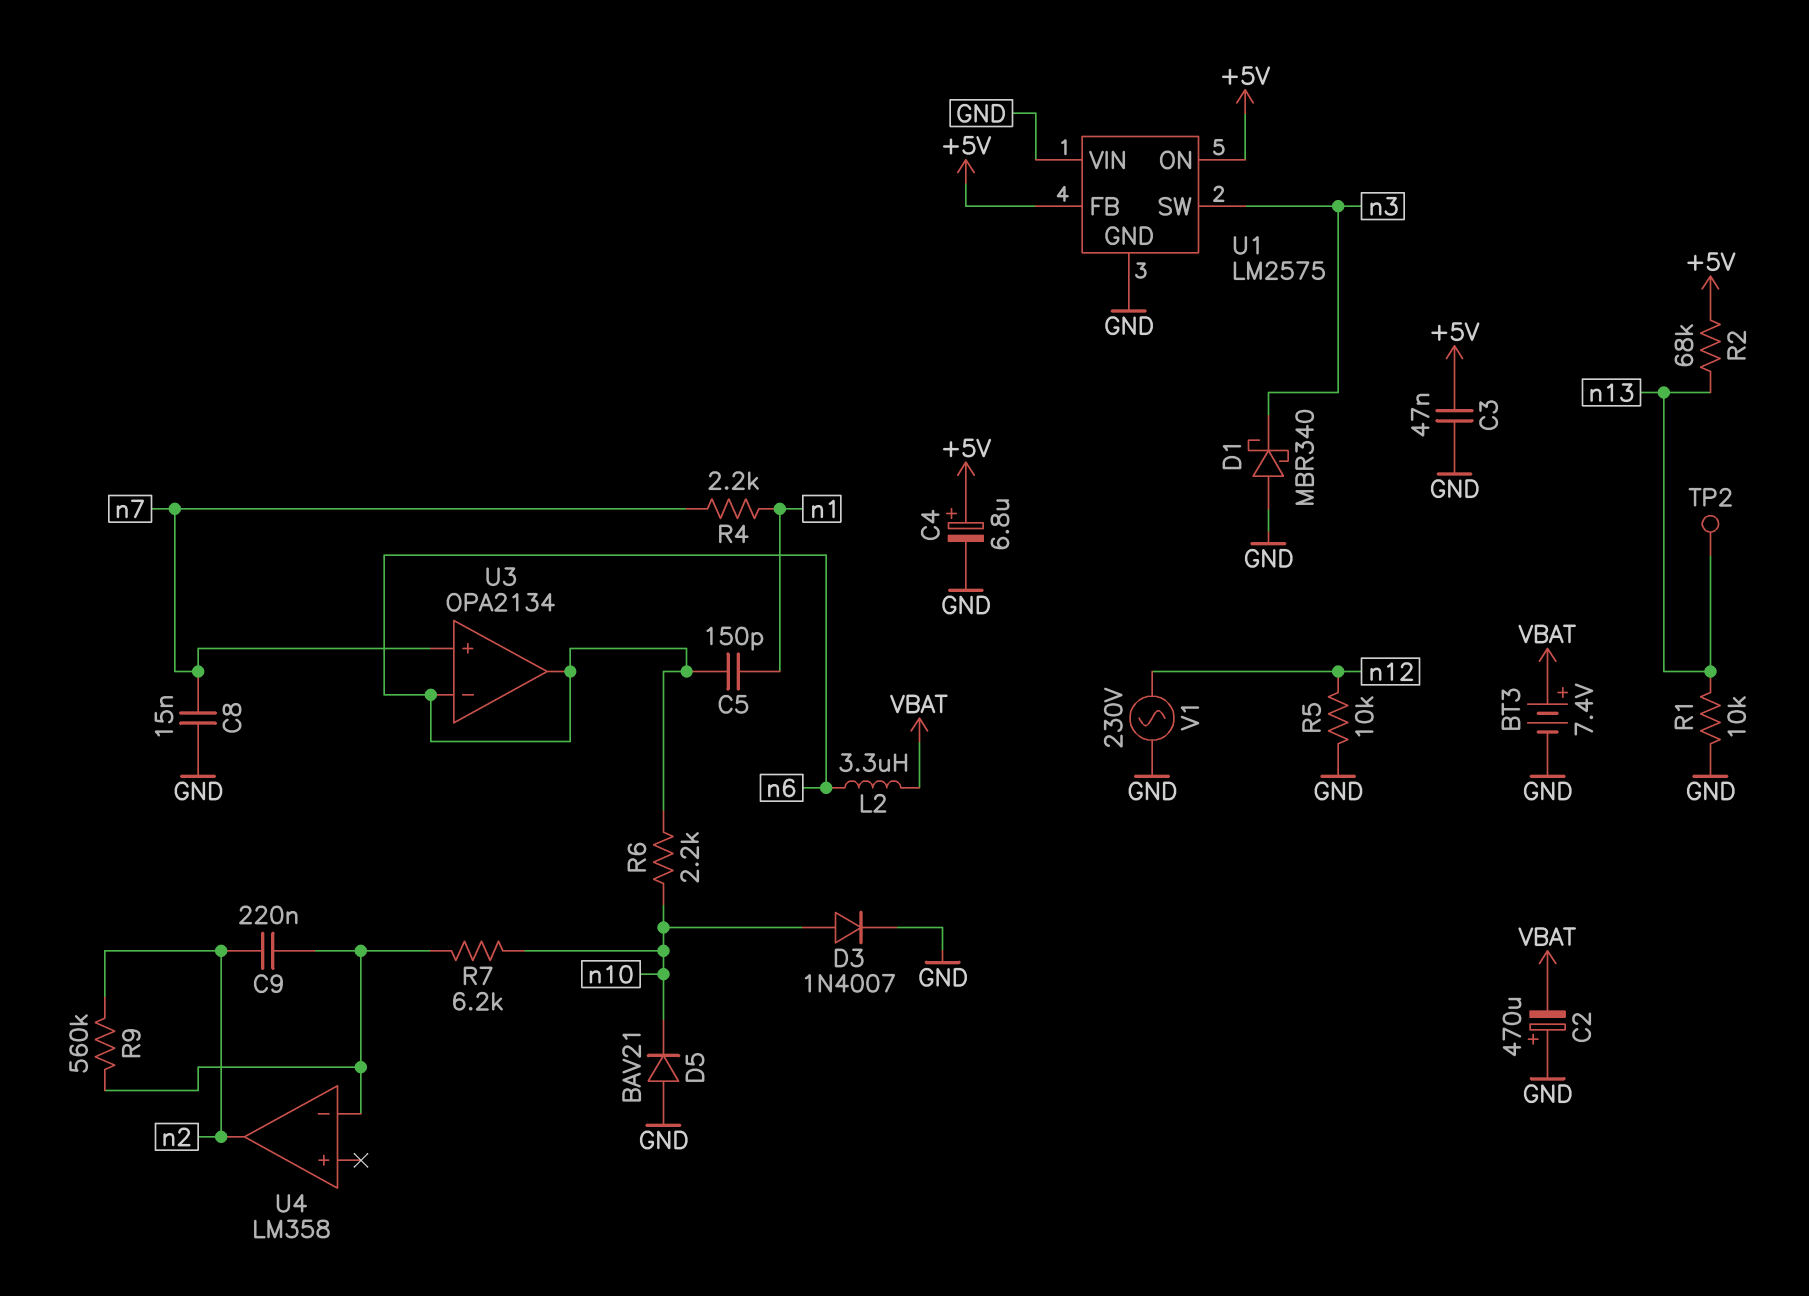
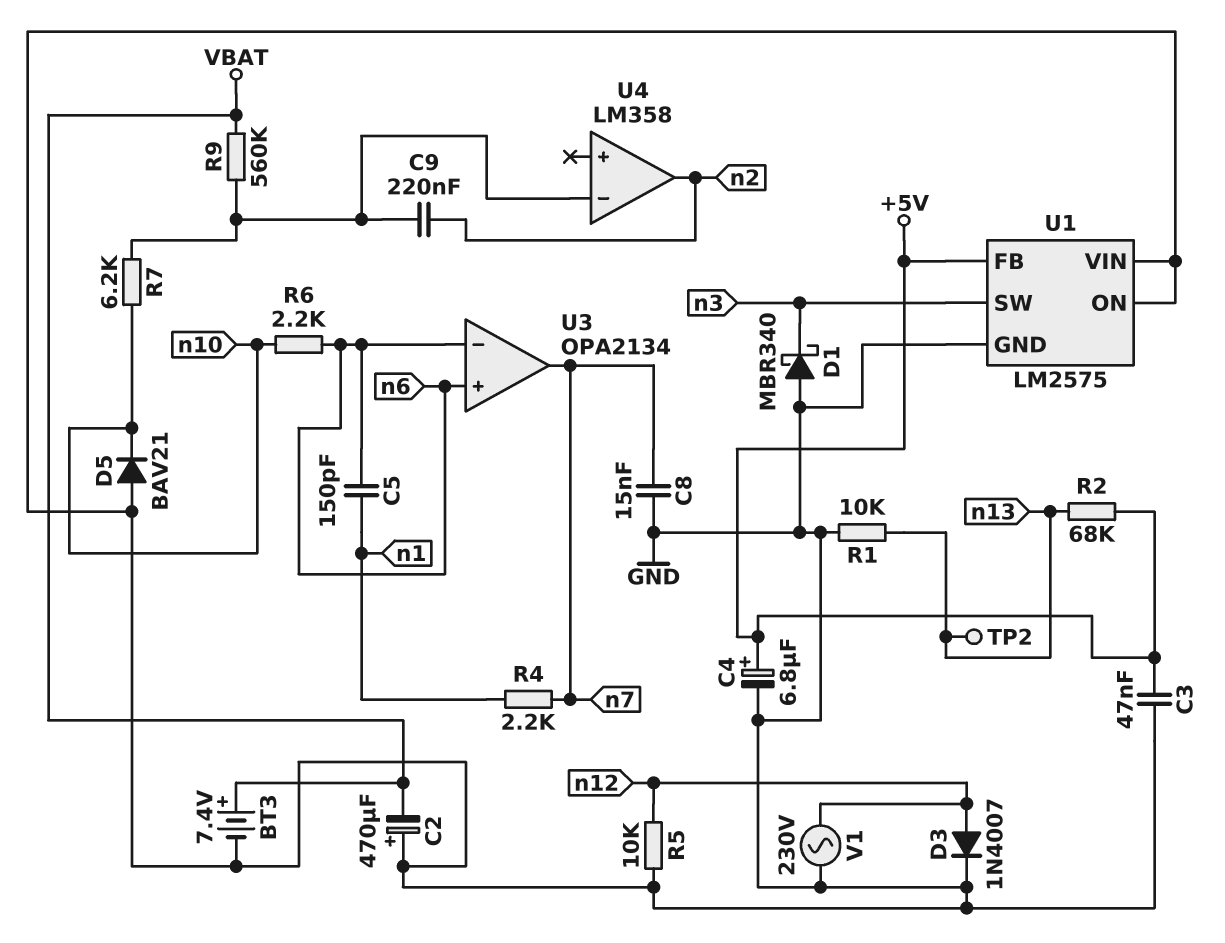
D3: diode 1N4007 (A n10, K GND) -> diode 1N4007 (A n12, K GND)
L2: 3.3uH (VBAT, n6) -> none
R9: 560k (U4/in-, n2) -> 560k (U4/in-, VBAT)
U1 pin ON: +5V -> GND
U3 pin in+: n7 -> n6
U3 pin out: n6 -> n7

